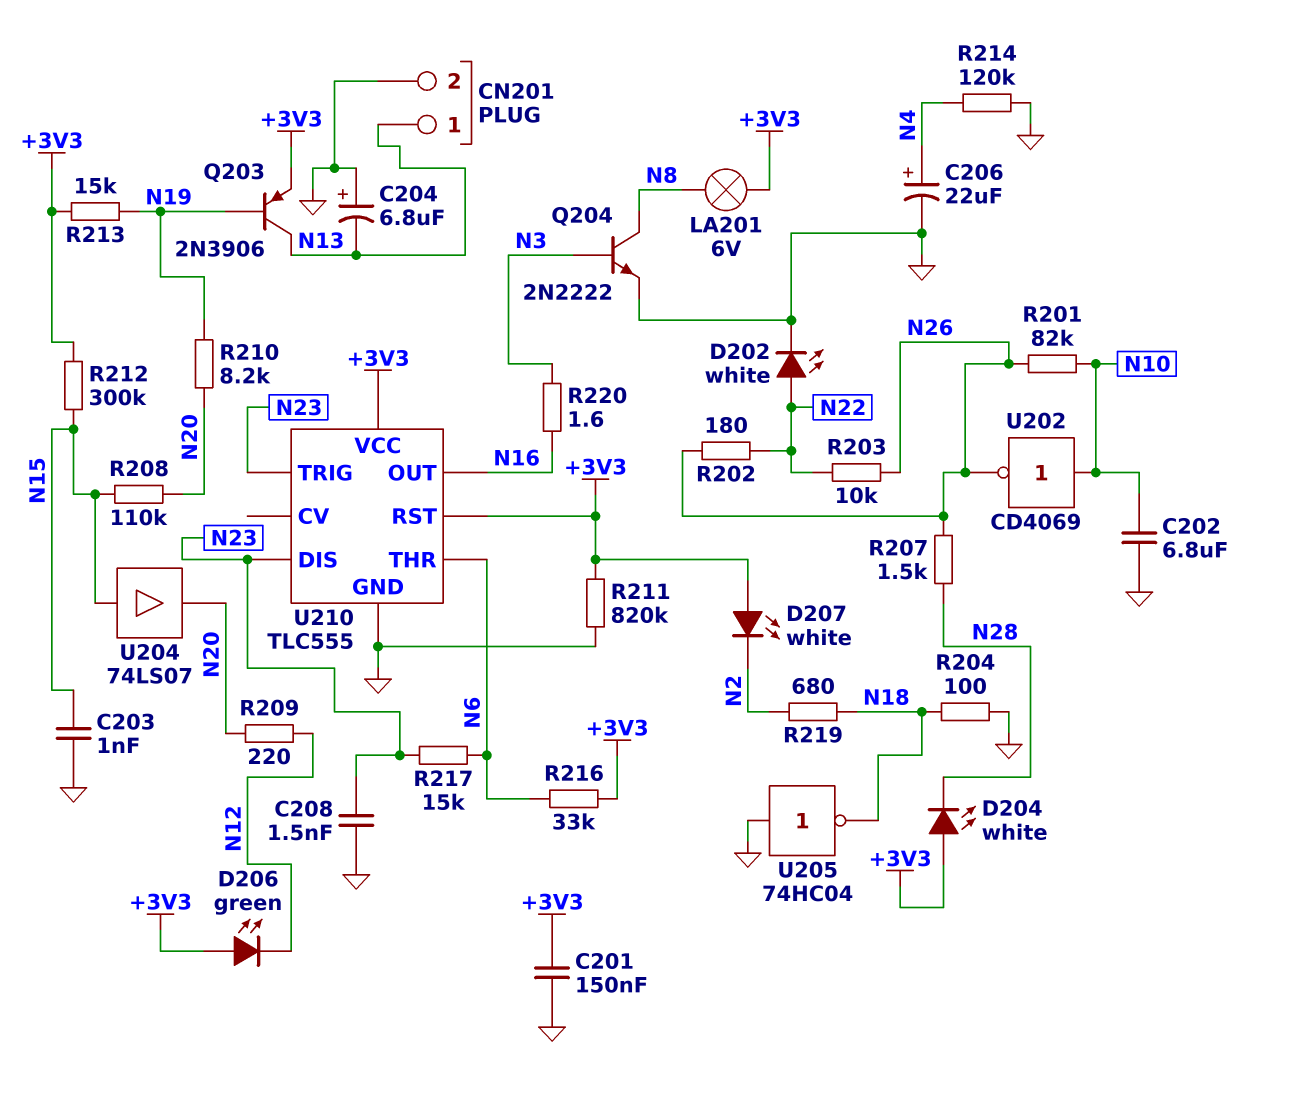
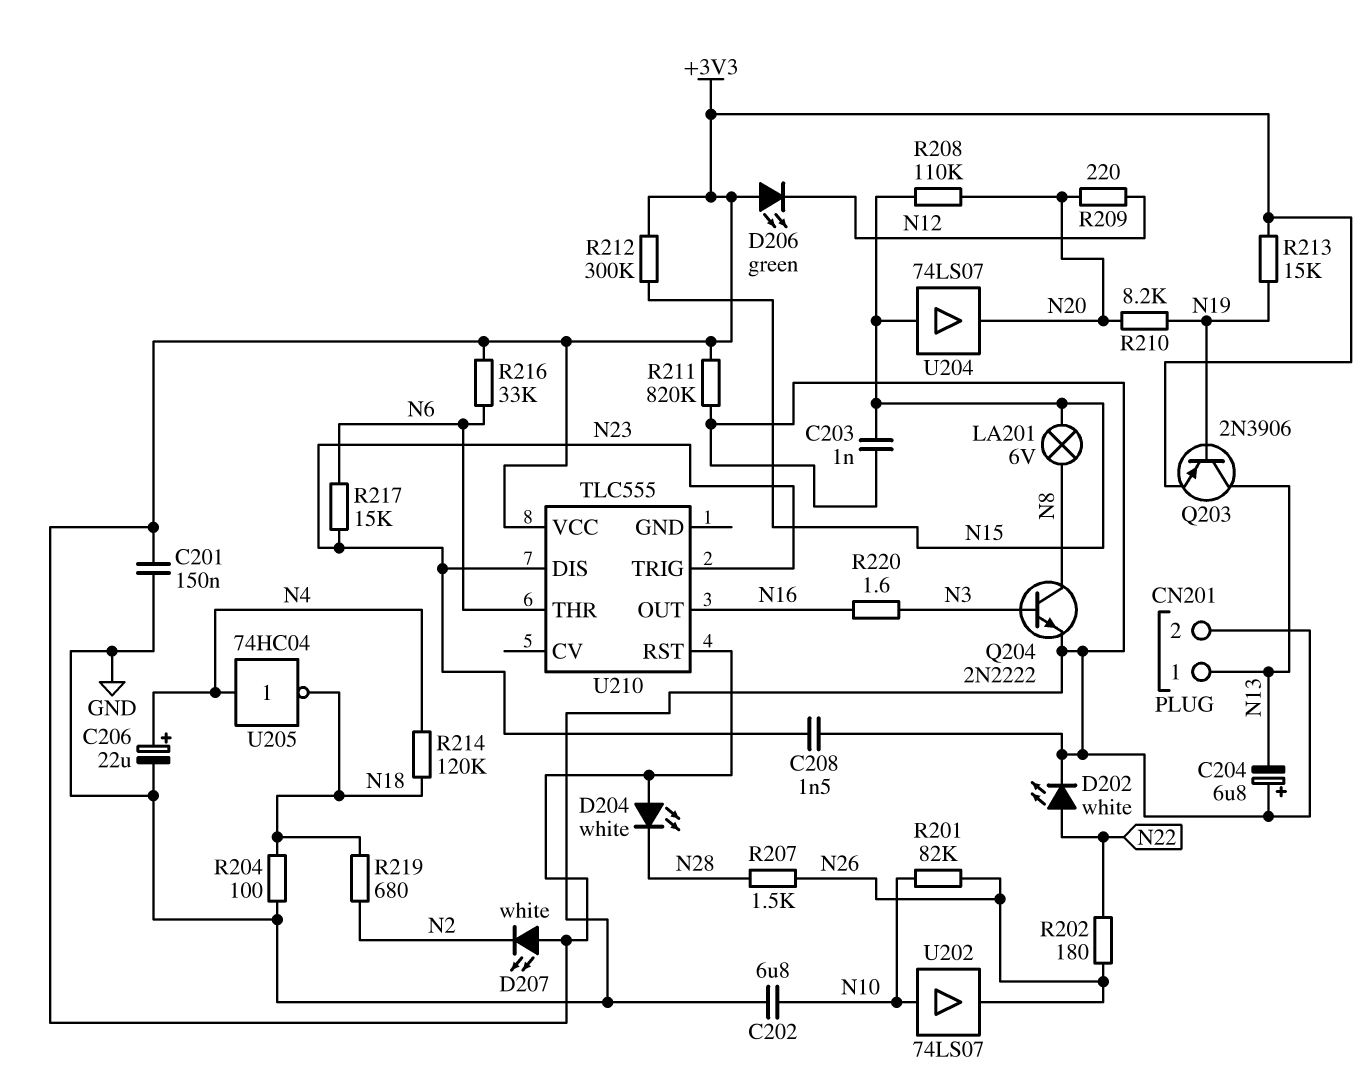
LA201: lamp 6V (+3V3, N8) -> lamp 6V (N8, N15)
R203: 10k (N22, N26) -> none
R214: 120k (GND, N4) -> 120k (N4, N18)
U202: NOT CD4069 (in N10, out N26) -> buffer 74LS07 (in N10, out N26)
U205: NOT 74HC04 (in GND, out N18) -> NOT 74HC04 (in N4, out N18)
U210 pin GND: GND -> none

